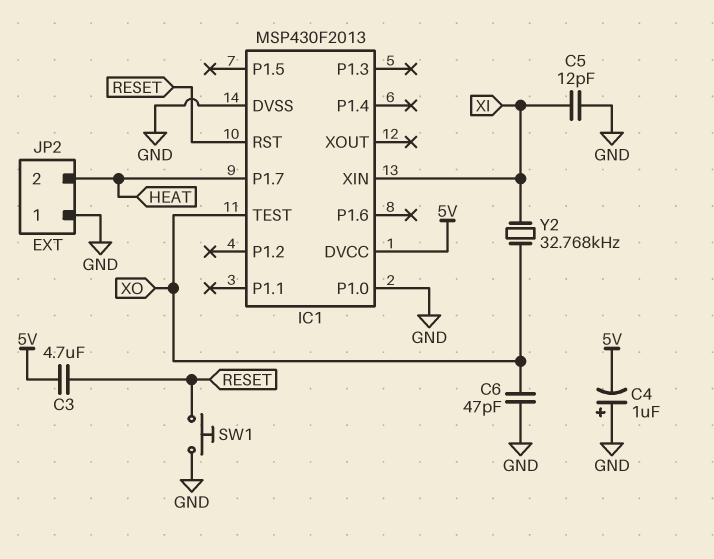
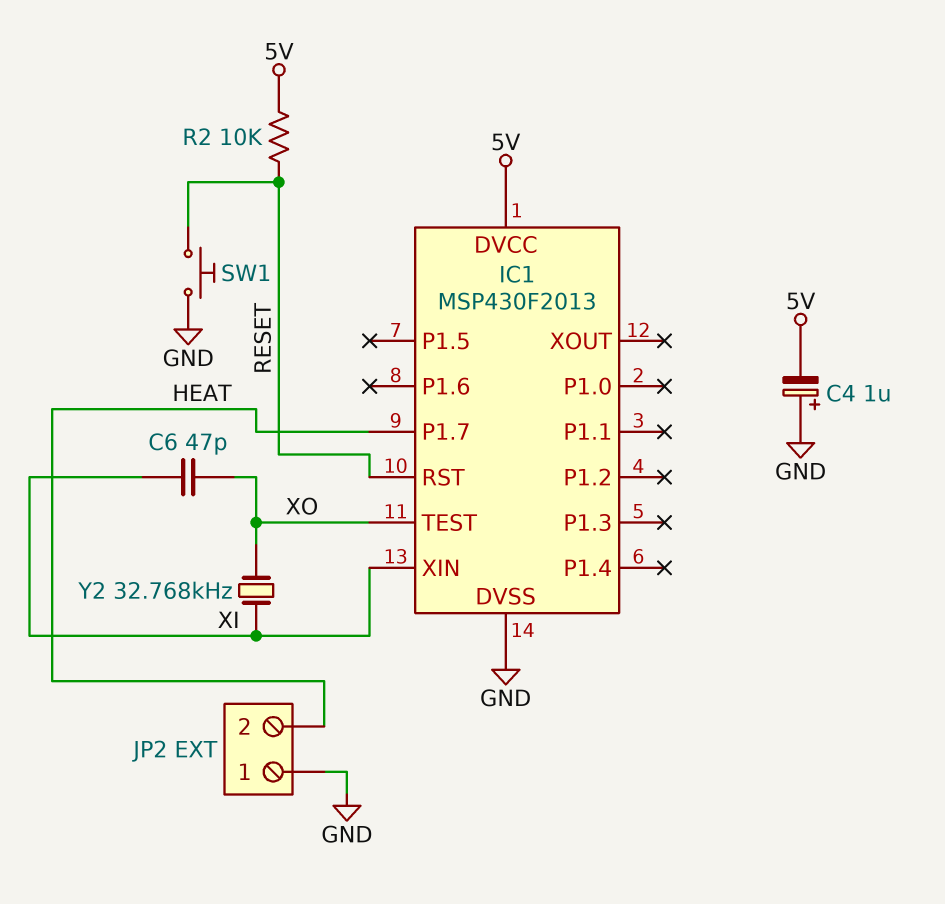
C3: 4.7uF (5V, RESET) -> none
C5: 12pF (GND, XI) -> none
C6: 47pF (GND, XO) -> 47pF (XI, XO)
IC1 pin P1.0: GND -> none
R2: none -> 10k (5V, RESET)

